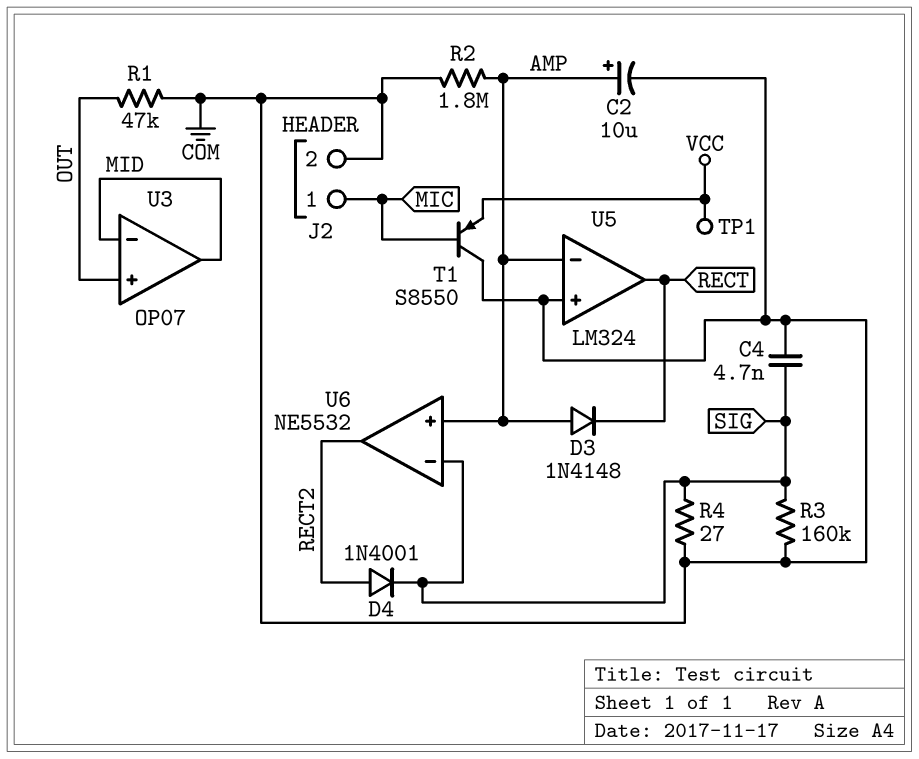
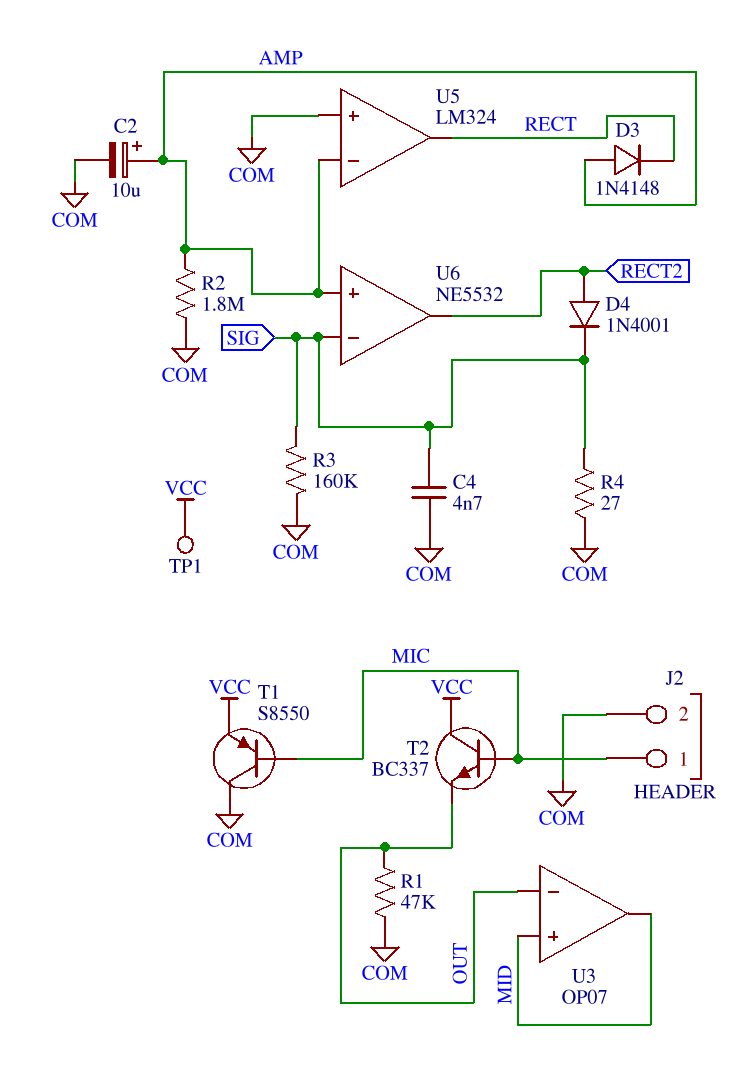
T2: none -> NPN BC337 (B MIC, C VCC, E OUT)
U3 pin in+: OUT -> MID
U3 pin in-: MID -> OUT

